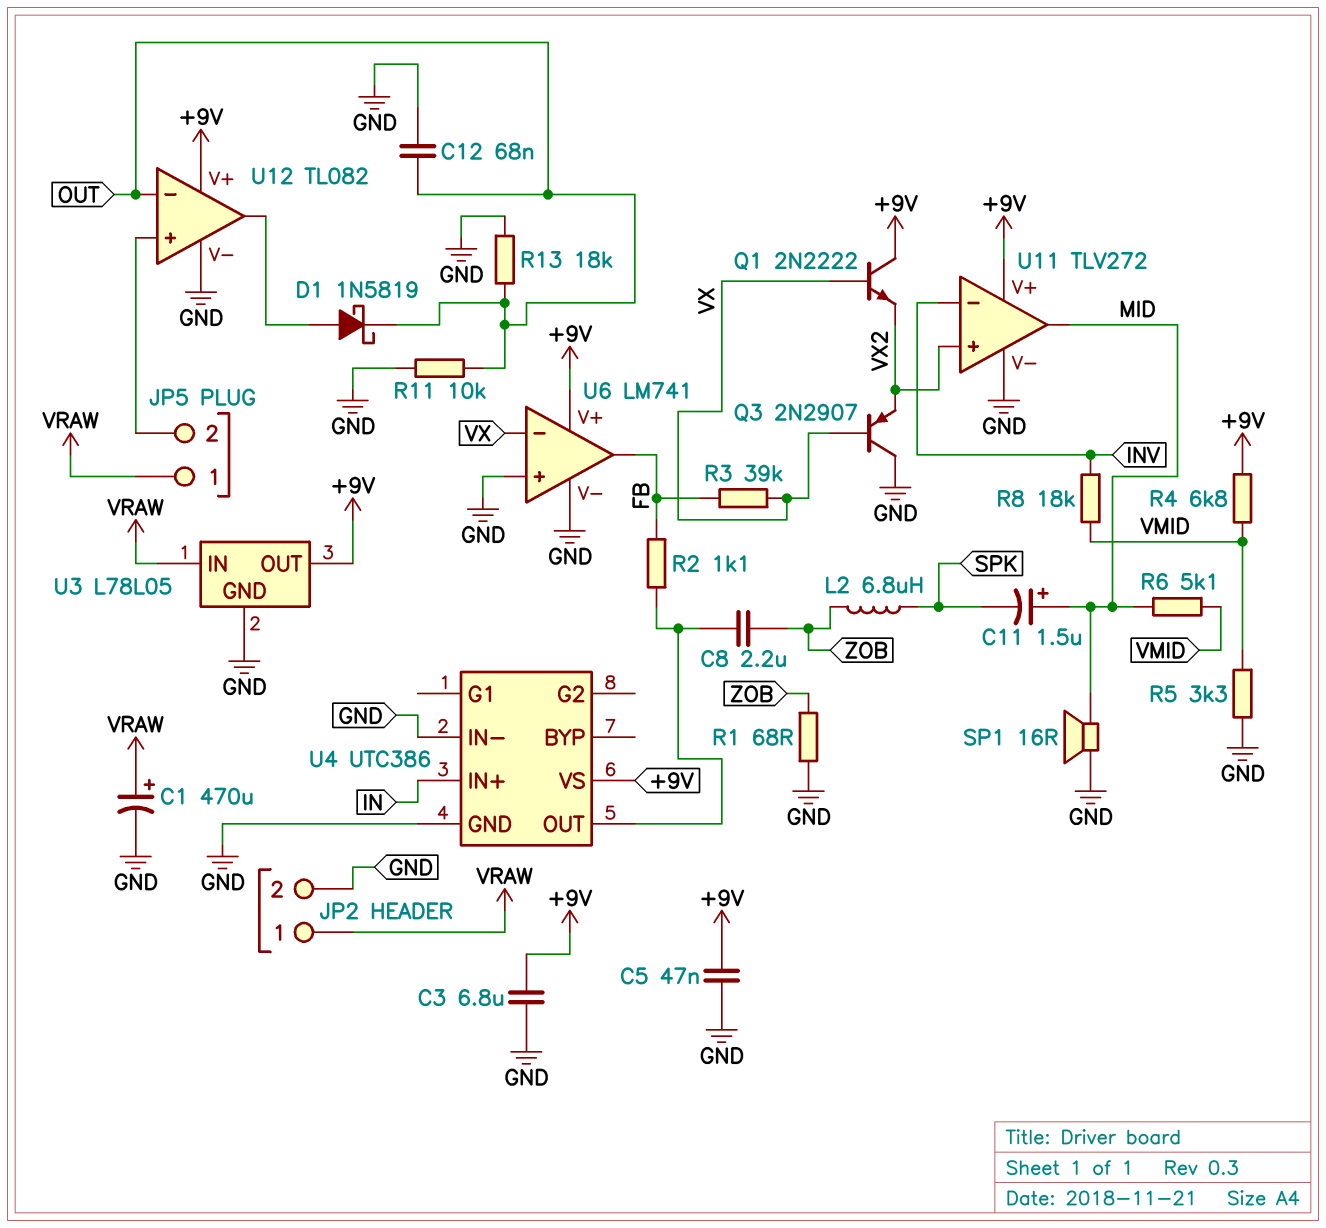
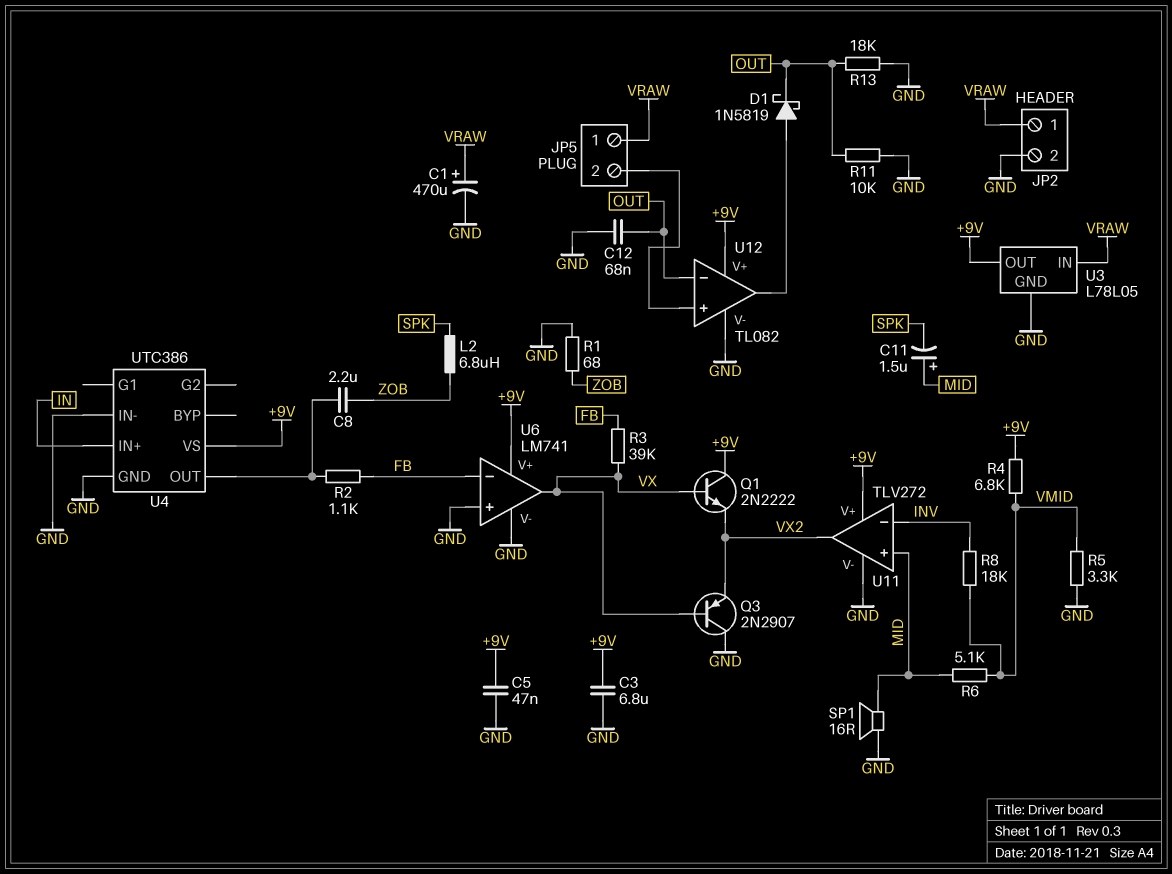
U6 pin in-: VX -> FB
U6 pin out: FB -> VX
U11 pin in+: VX2 -> MID
U11 pin out: MID -> VX2

